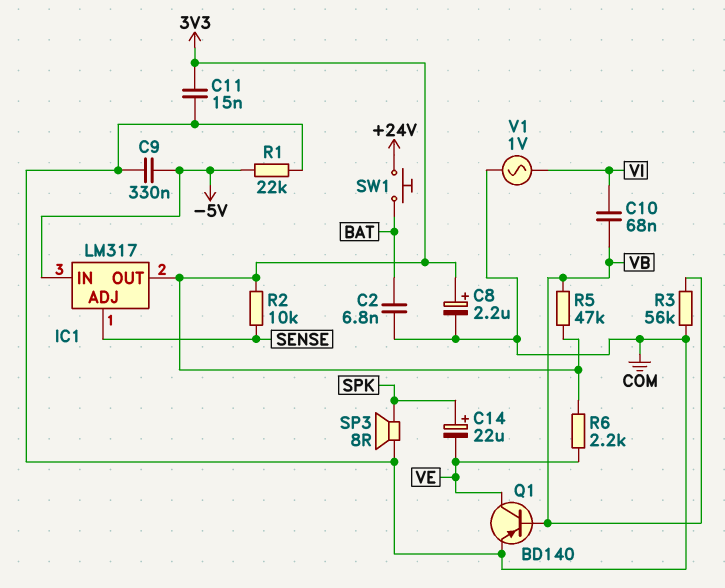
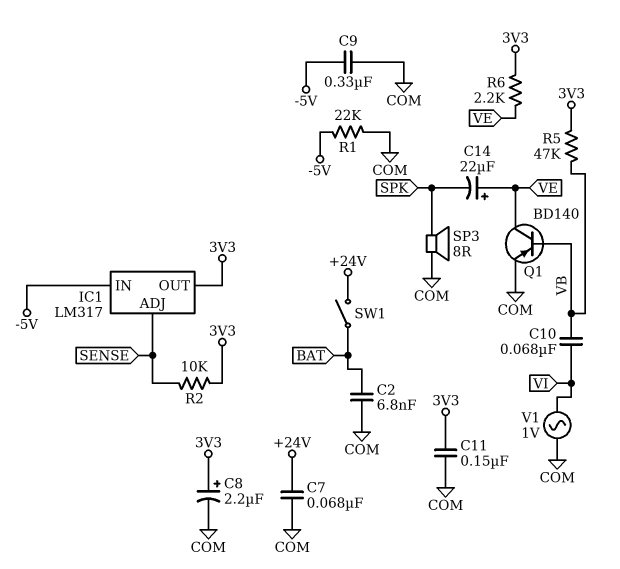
C7: none -> 68nF (+24V, COM)
C11: 15nF (3V3, COM) -> 150nF (3V3, COM)
C14: 22uF (plus SPK, minus VE) -> 22uF (plus VE, minus SPK)
R3: 56k (COM, VB) -> none
SW1: button (+24V, BAT) -> switch (+24V, BAT)

